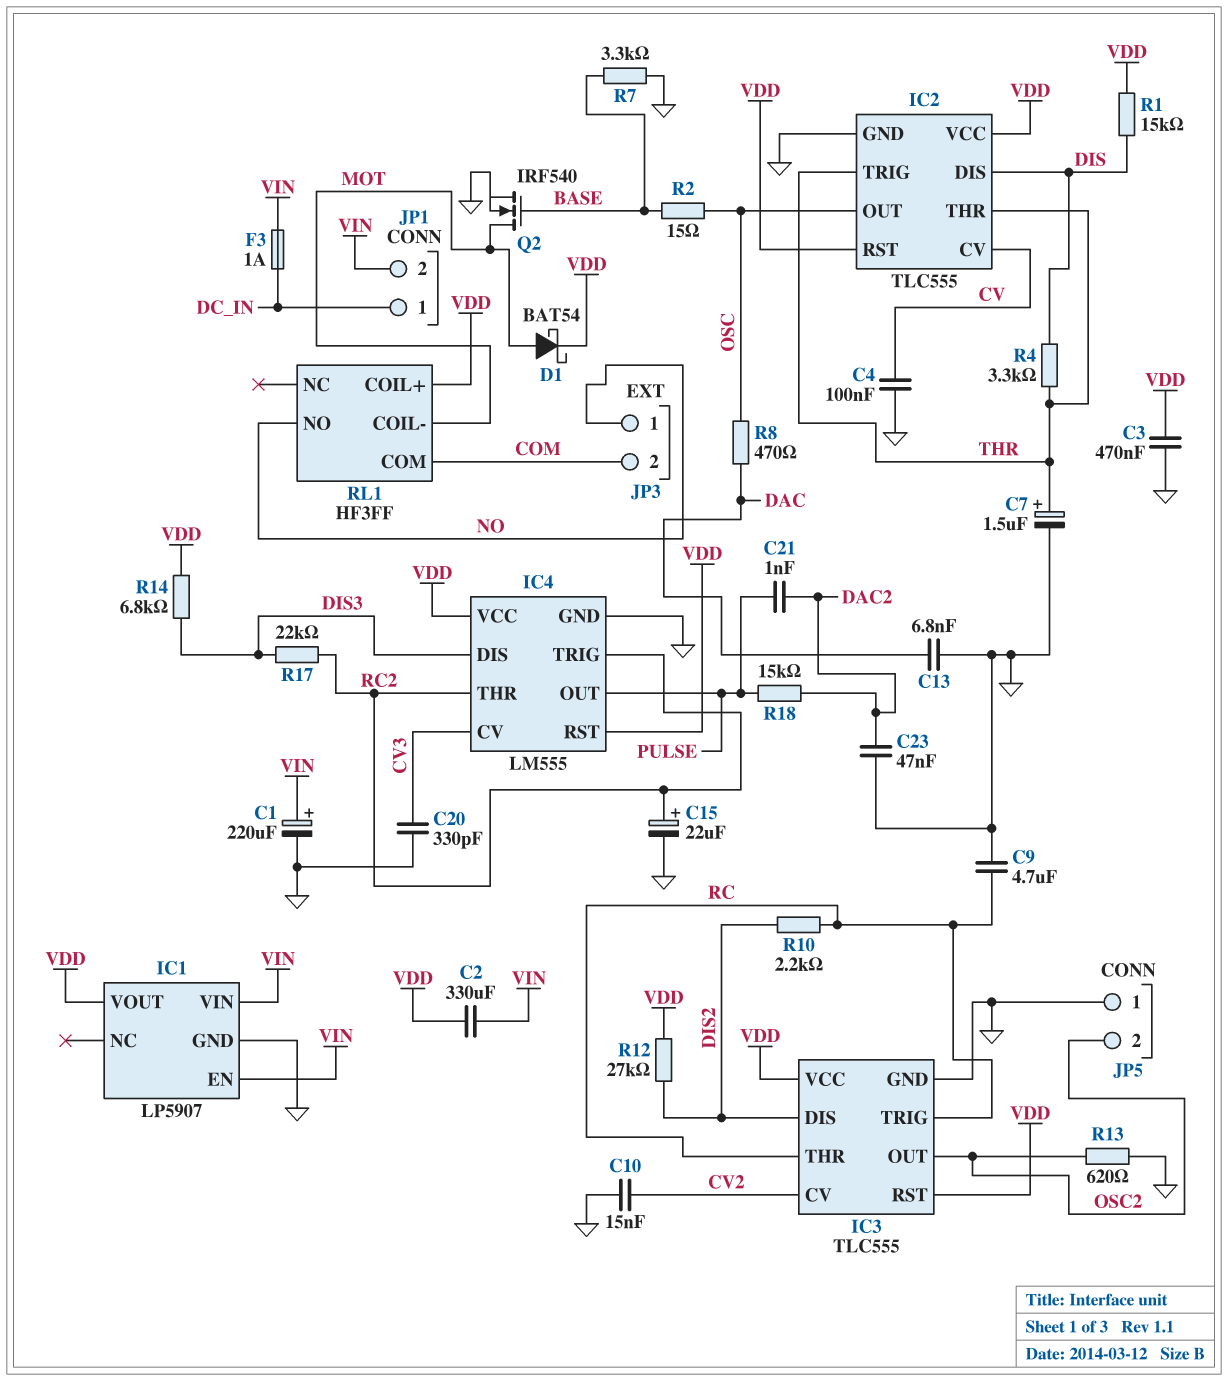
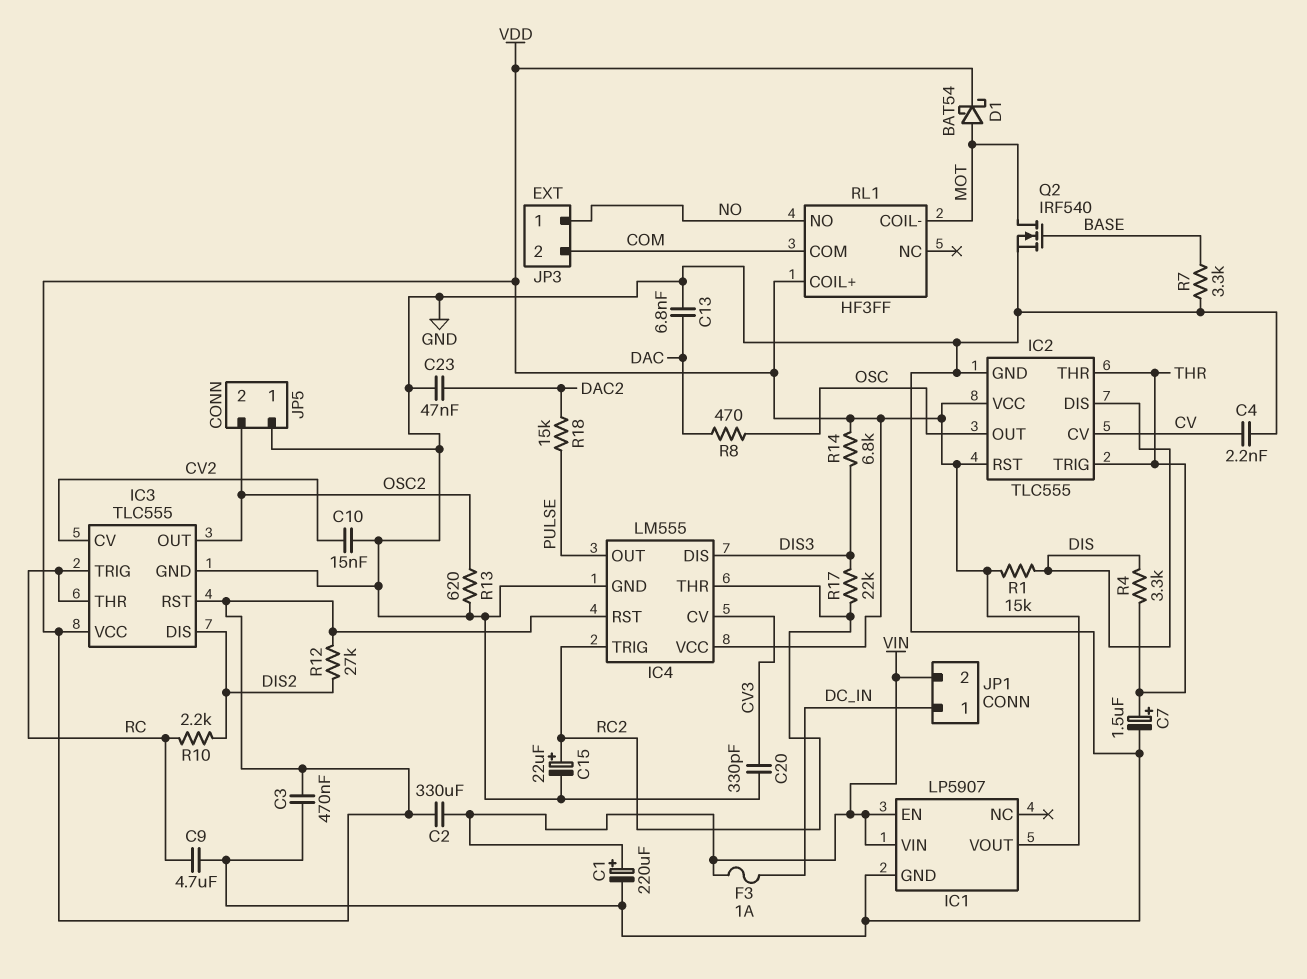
C4: 100nF (CV, GND) -> 2.2nF (CV, GND)
C21: 1nF (DAC2, PULSE) -> none
R2: 15 (BASE, OSC) -> none

